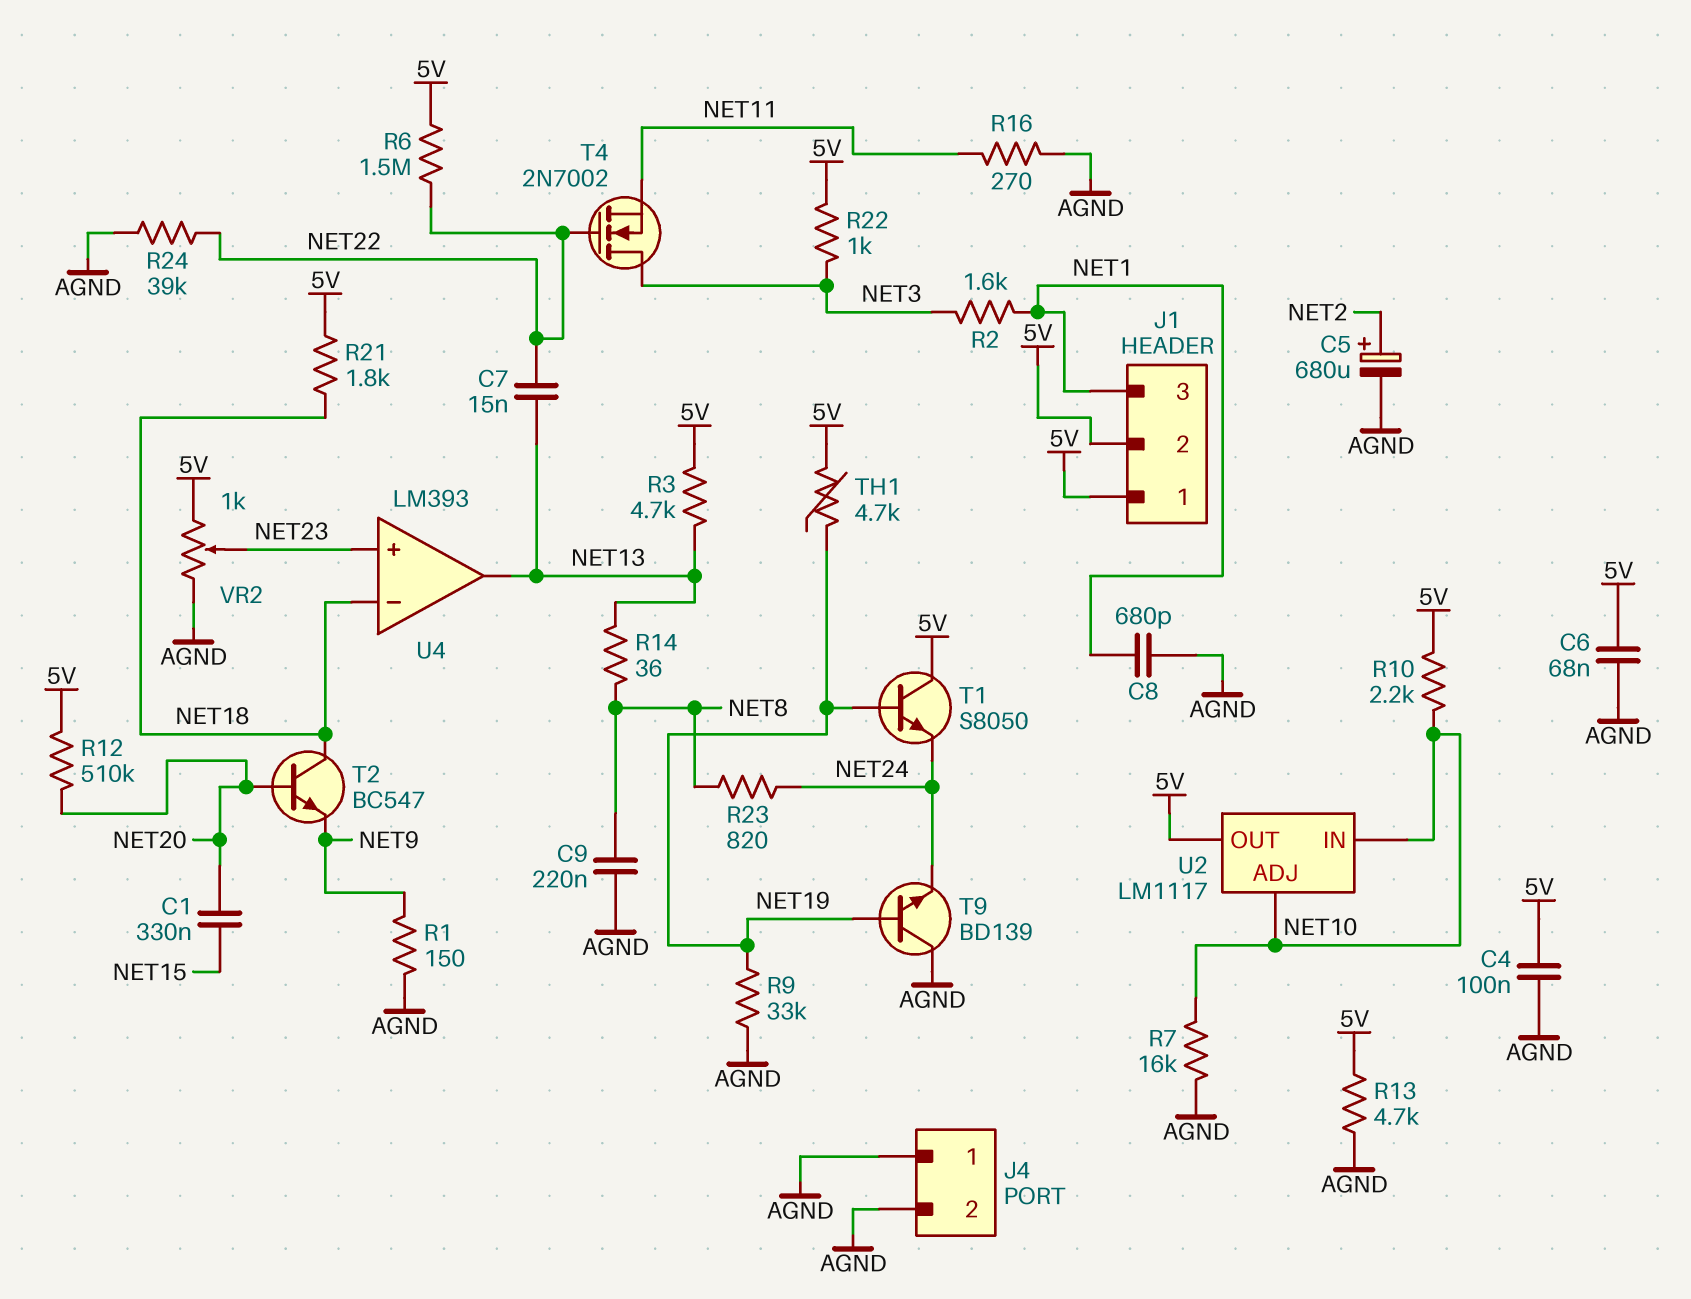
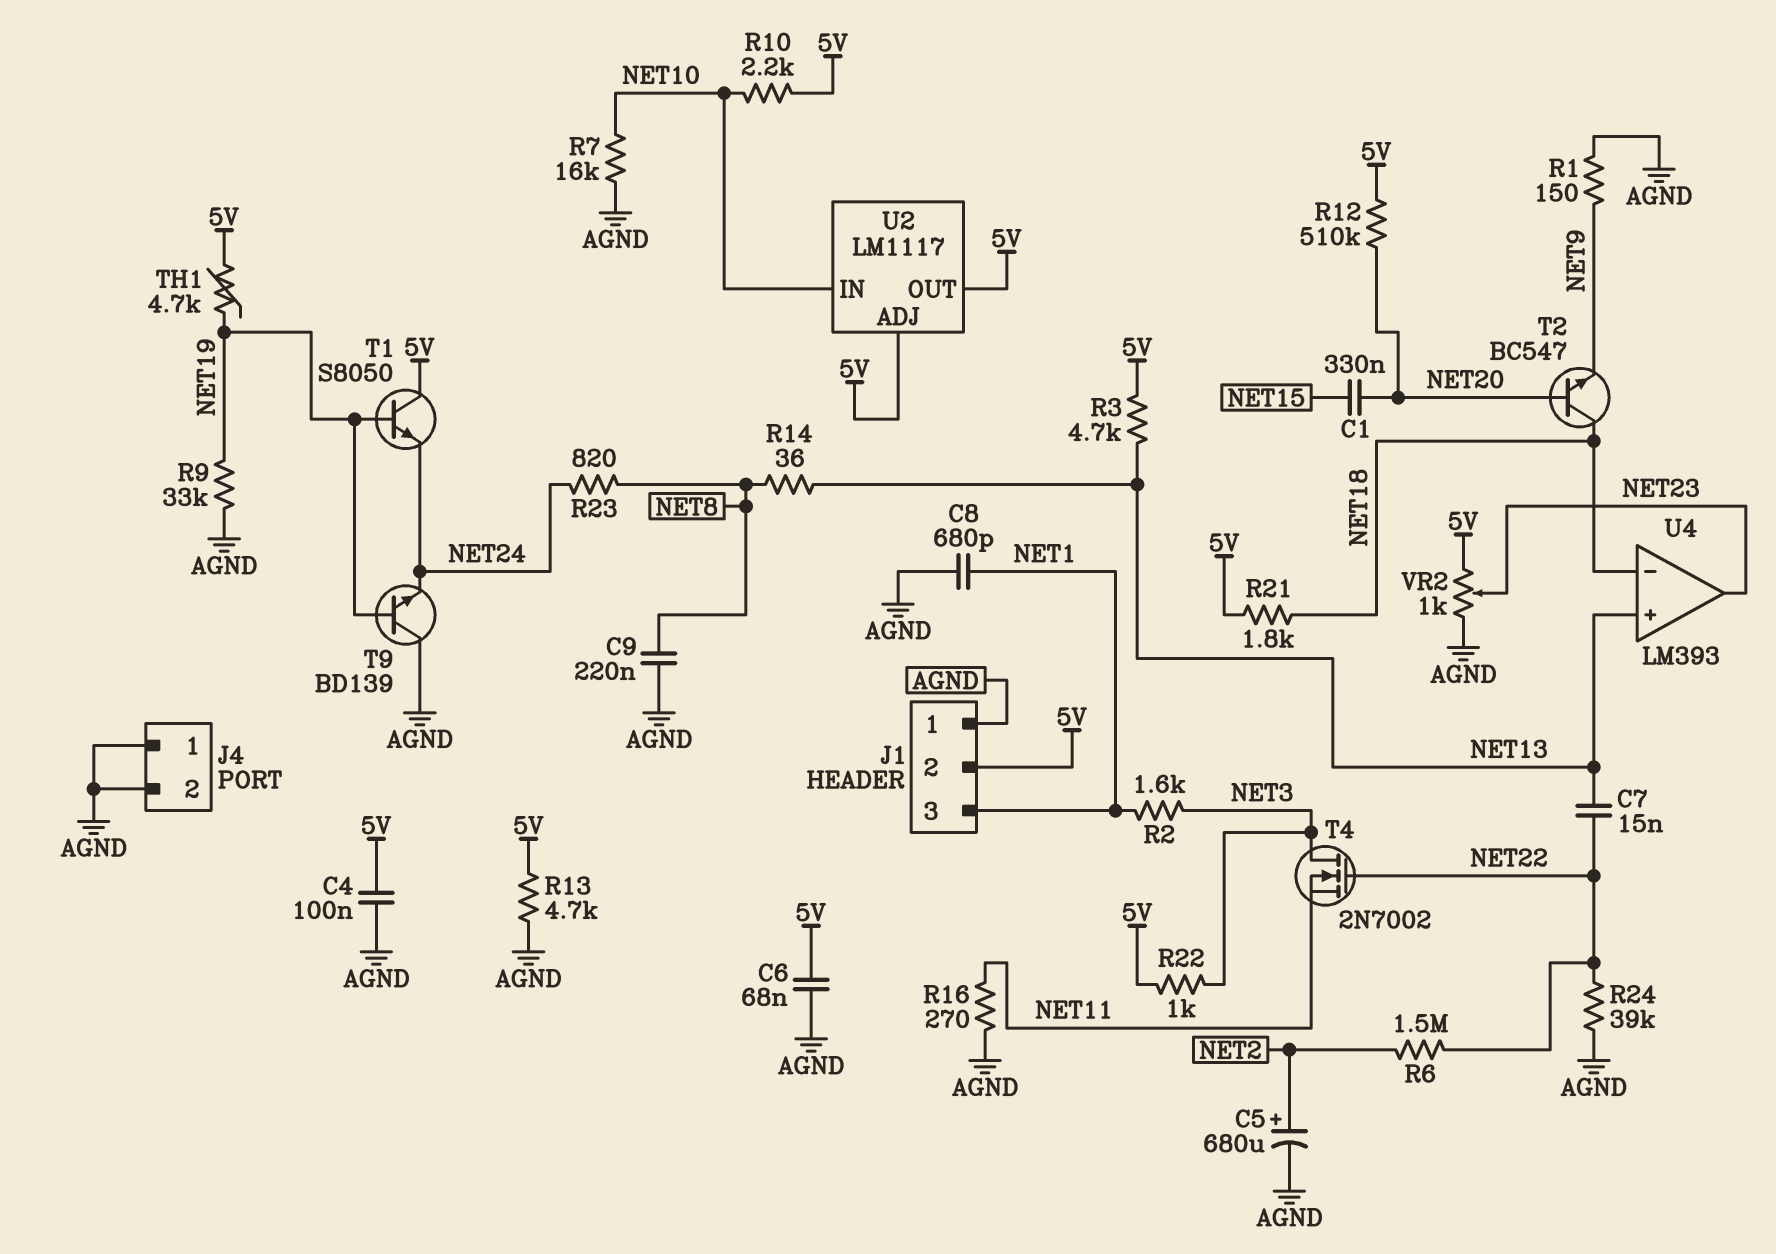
J1 pin 1: 5V -> AGND
R6: 1.5M (5V, NET22) -> 1.5M (NET2, NET22)
U2 pin ADJ: NET10 -> 5V
U4 pin in+: NET23 -> NET13
U4 pin out: NET13 -> NET23

